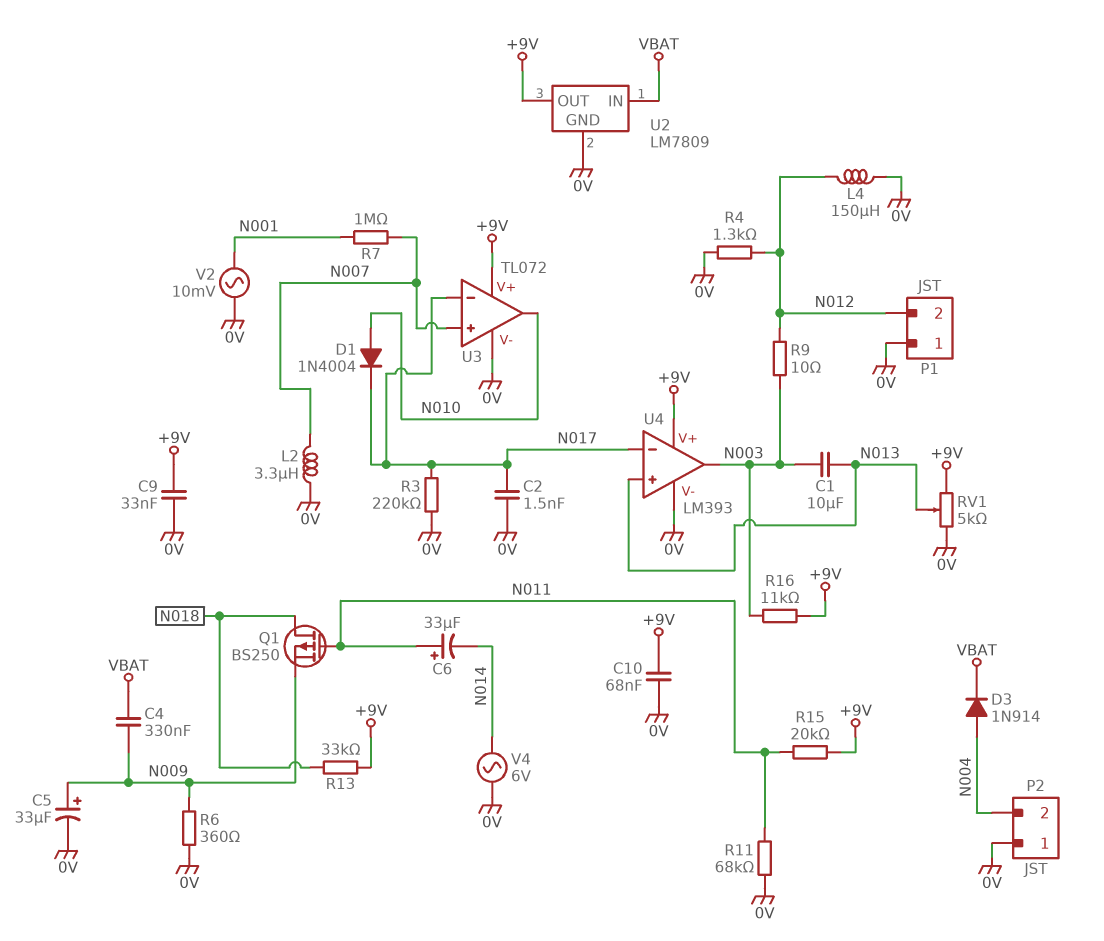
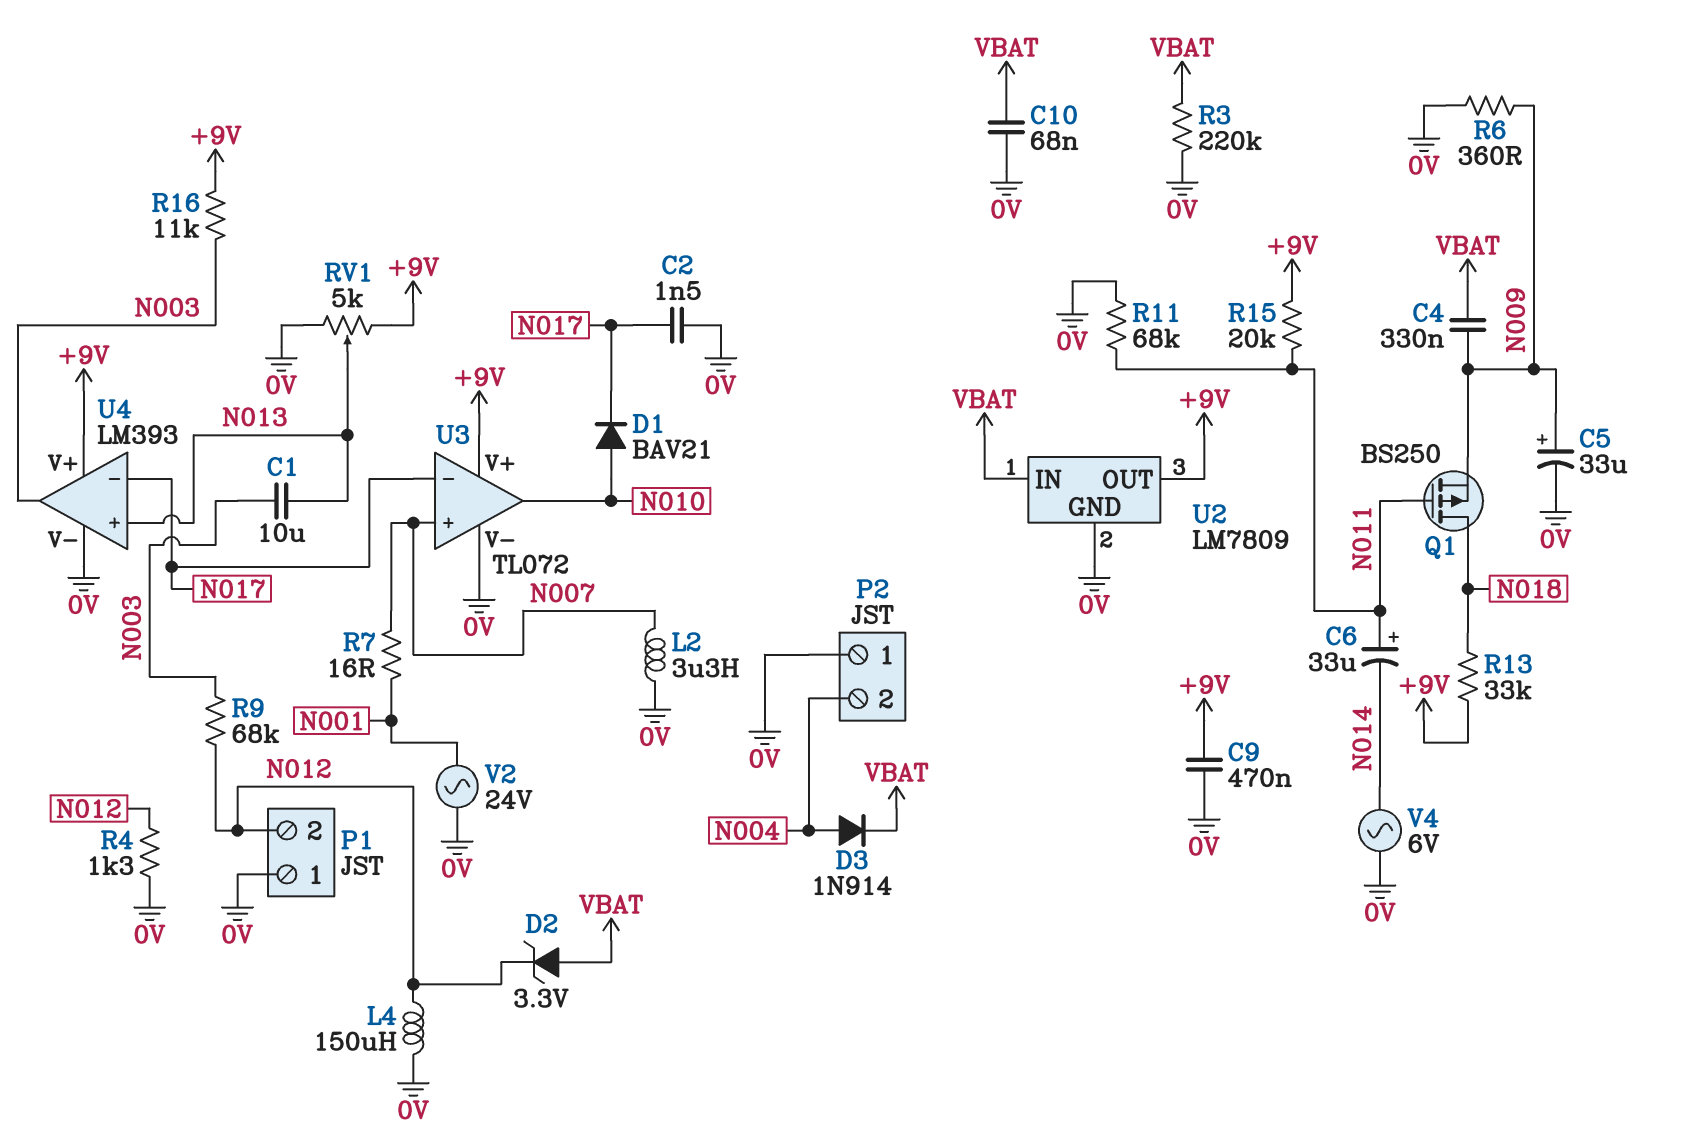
C9: 33nF (+9V, 0V) -> 470nF (+9V, 0V)
C10: 68nF (+9V, 0V) -> 68nF (0V, VBAT)
D1: diode 1N4004 (A N010, K N017) -> diode BAV21 (A N010, K N017)
D2: none -> zener 3.3V (A VBAT, K N012)
R3: 220k (0V, N017) -> 220k (0V, VBAT)
R7: 1M (N001, N007) -> 16 (N001, N007)
R9: 10 (N003, N012) -> 68k (N003, N012)
V2: AC 10mV (0V, N001) -> AC 24V (0V, N001)

